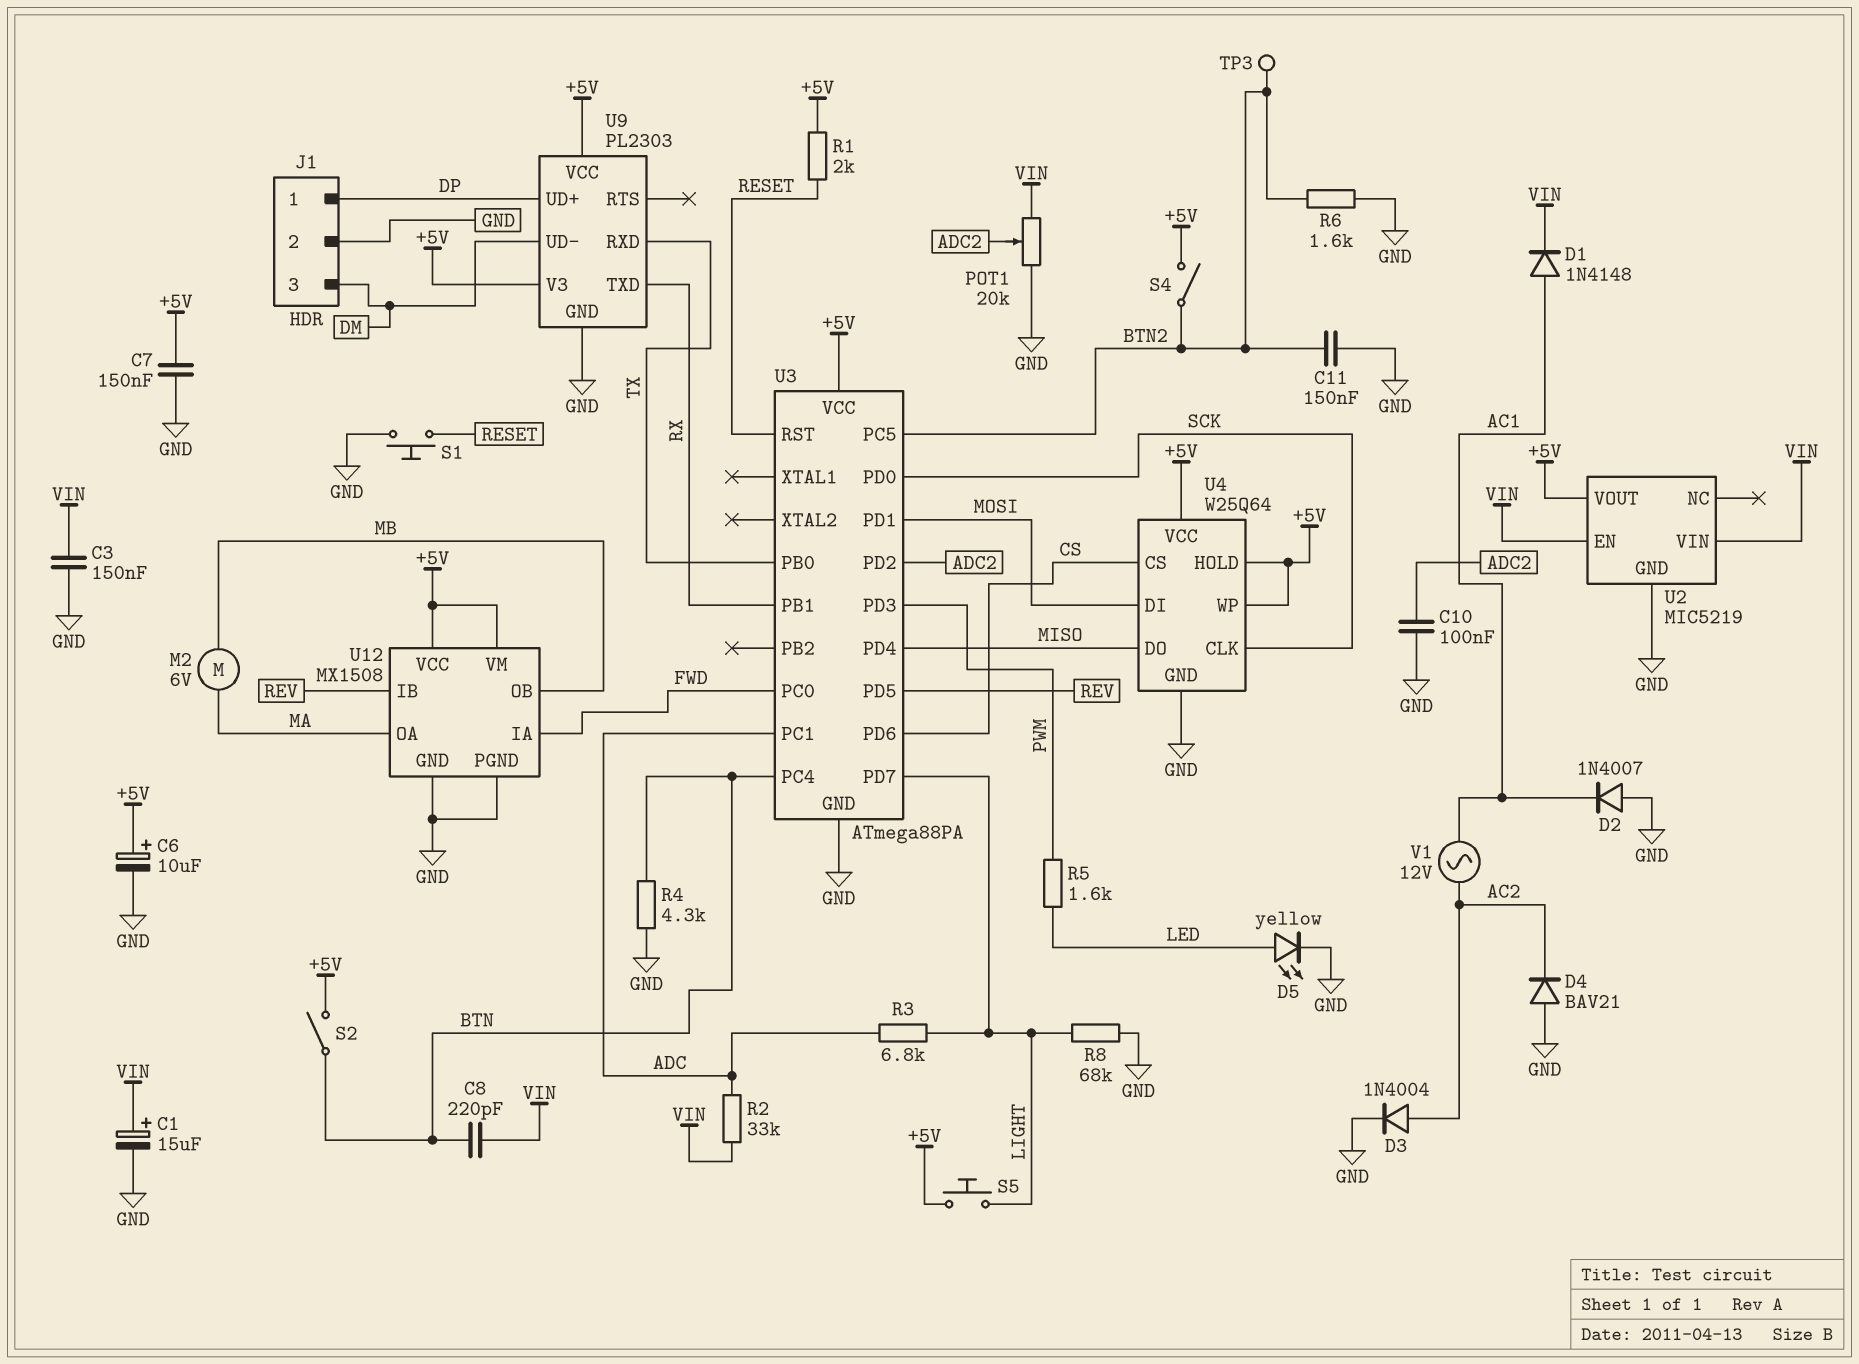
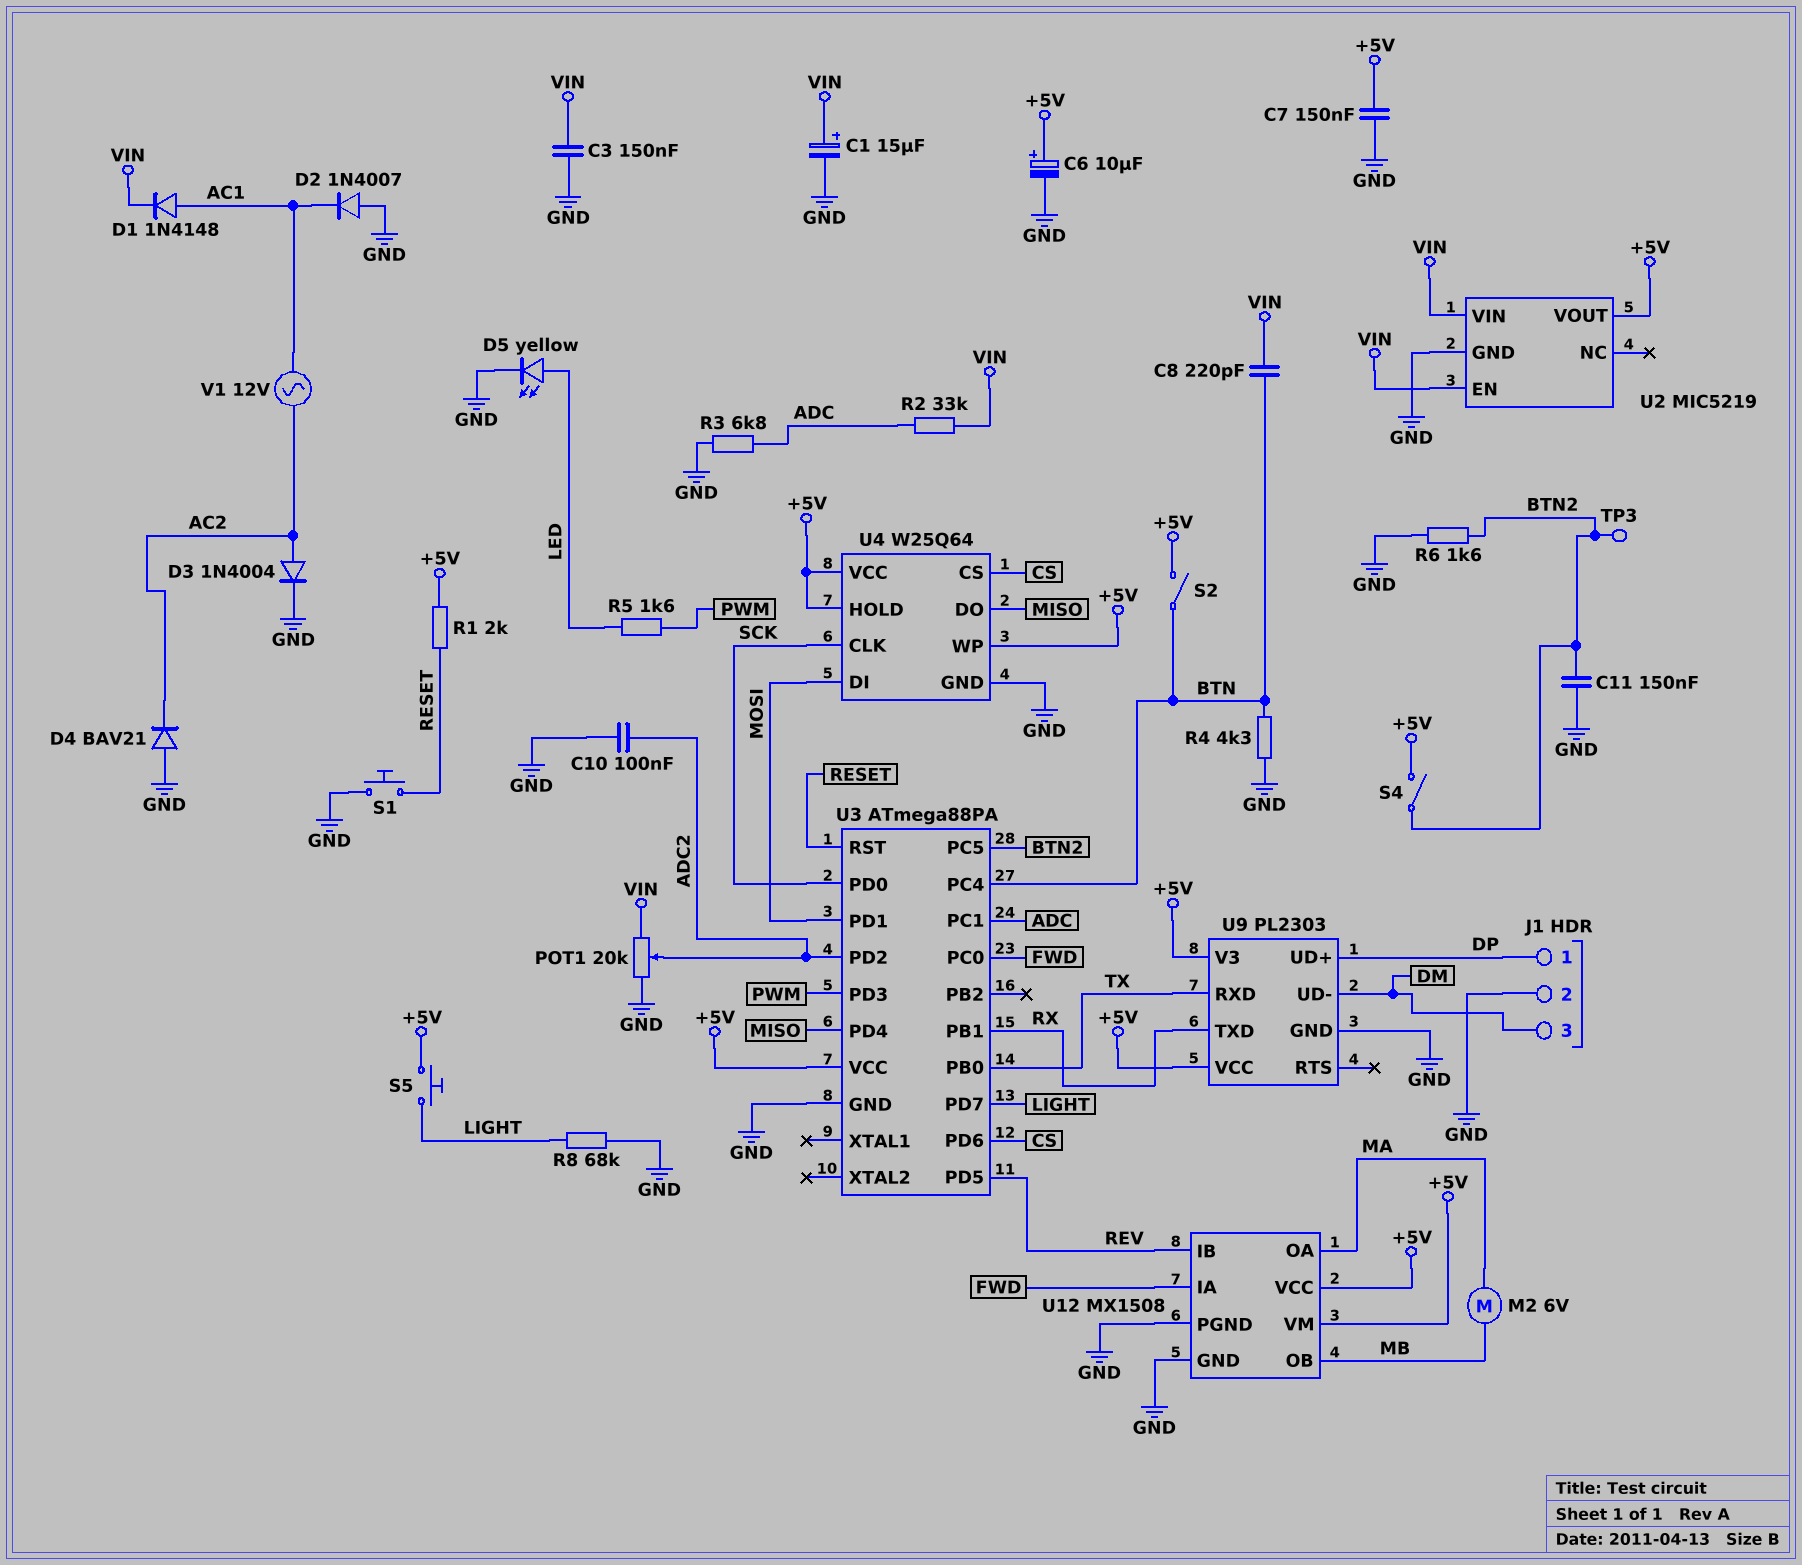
R3: 6.8k (ADC, LIGHT) -> 6.8k (ADC, GND)

